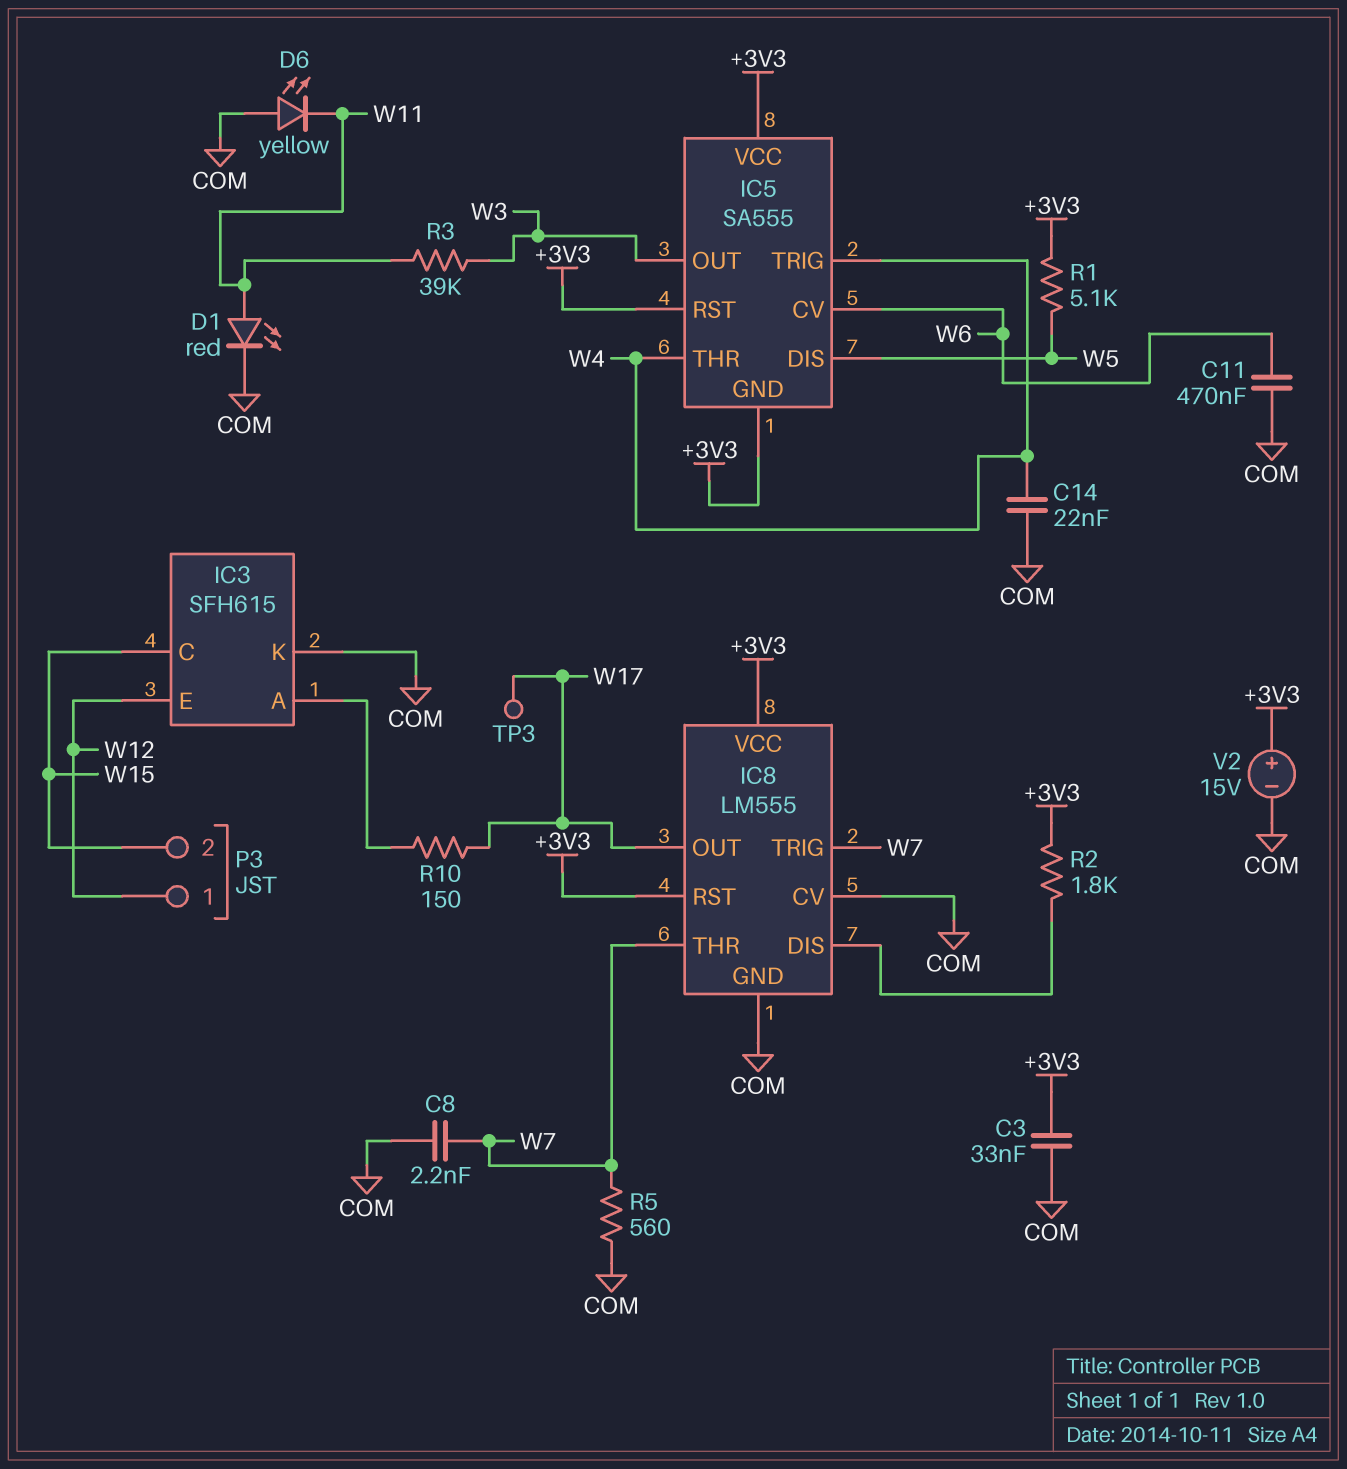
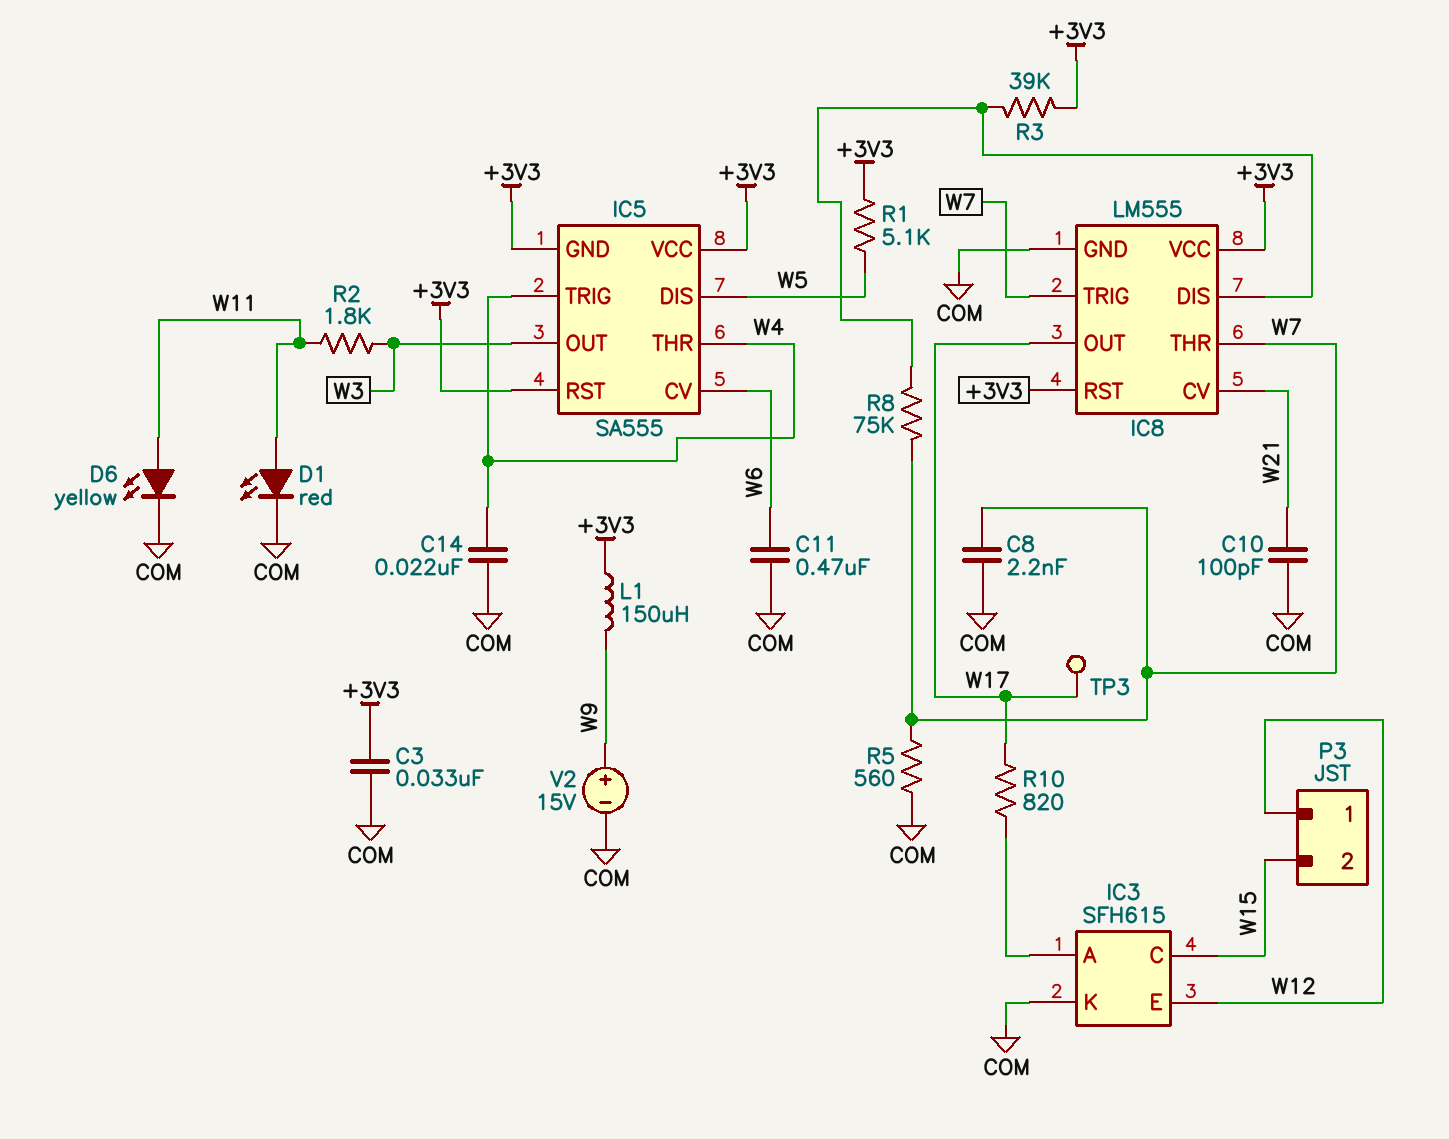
C10: none -> 100pF (COM, W21)
D6: LED yellow (A COM, K W11) -> LED yellow (A W11, K COM)
IC8 pin CV: COM -> W21
L1: none -> 150uH (+3V3, W9)
R2: 1.8k (+3V3, IC8/DIS) -> 1.8k (W3, W11)
R3: 39k (W3, W11) -> 39k (+3V3, IC8/DIS)
R8: none -> 75k (IC8/DIS, W7)
R10: 150 (IC3/A, W17) -> 820 (IC3/A, W17)
V2: 15V (plus +3V3, minus COM) -> 15V (plus W9, minus COM)

